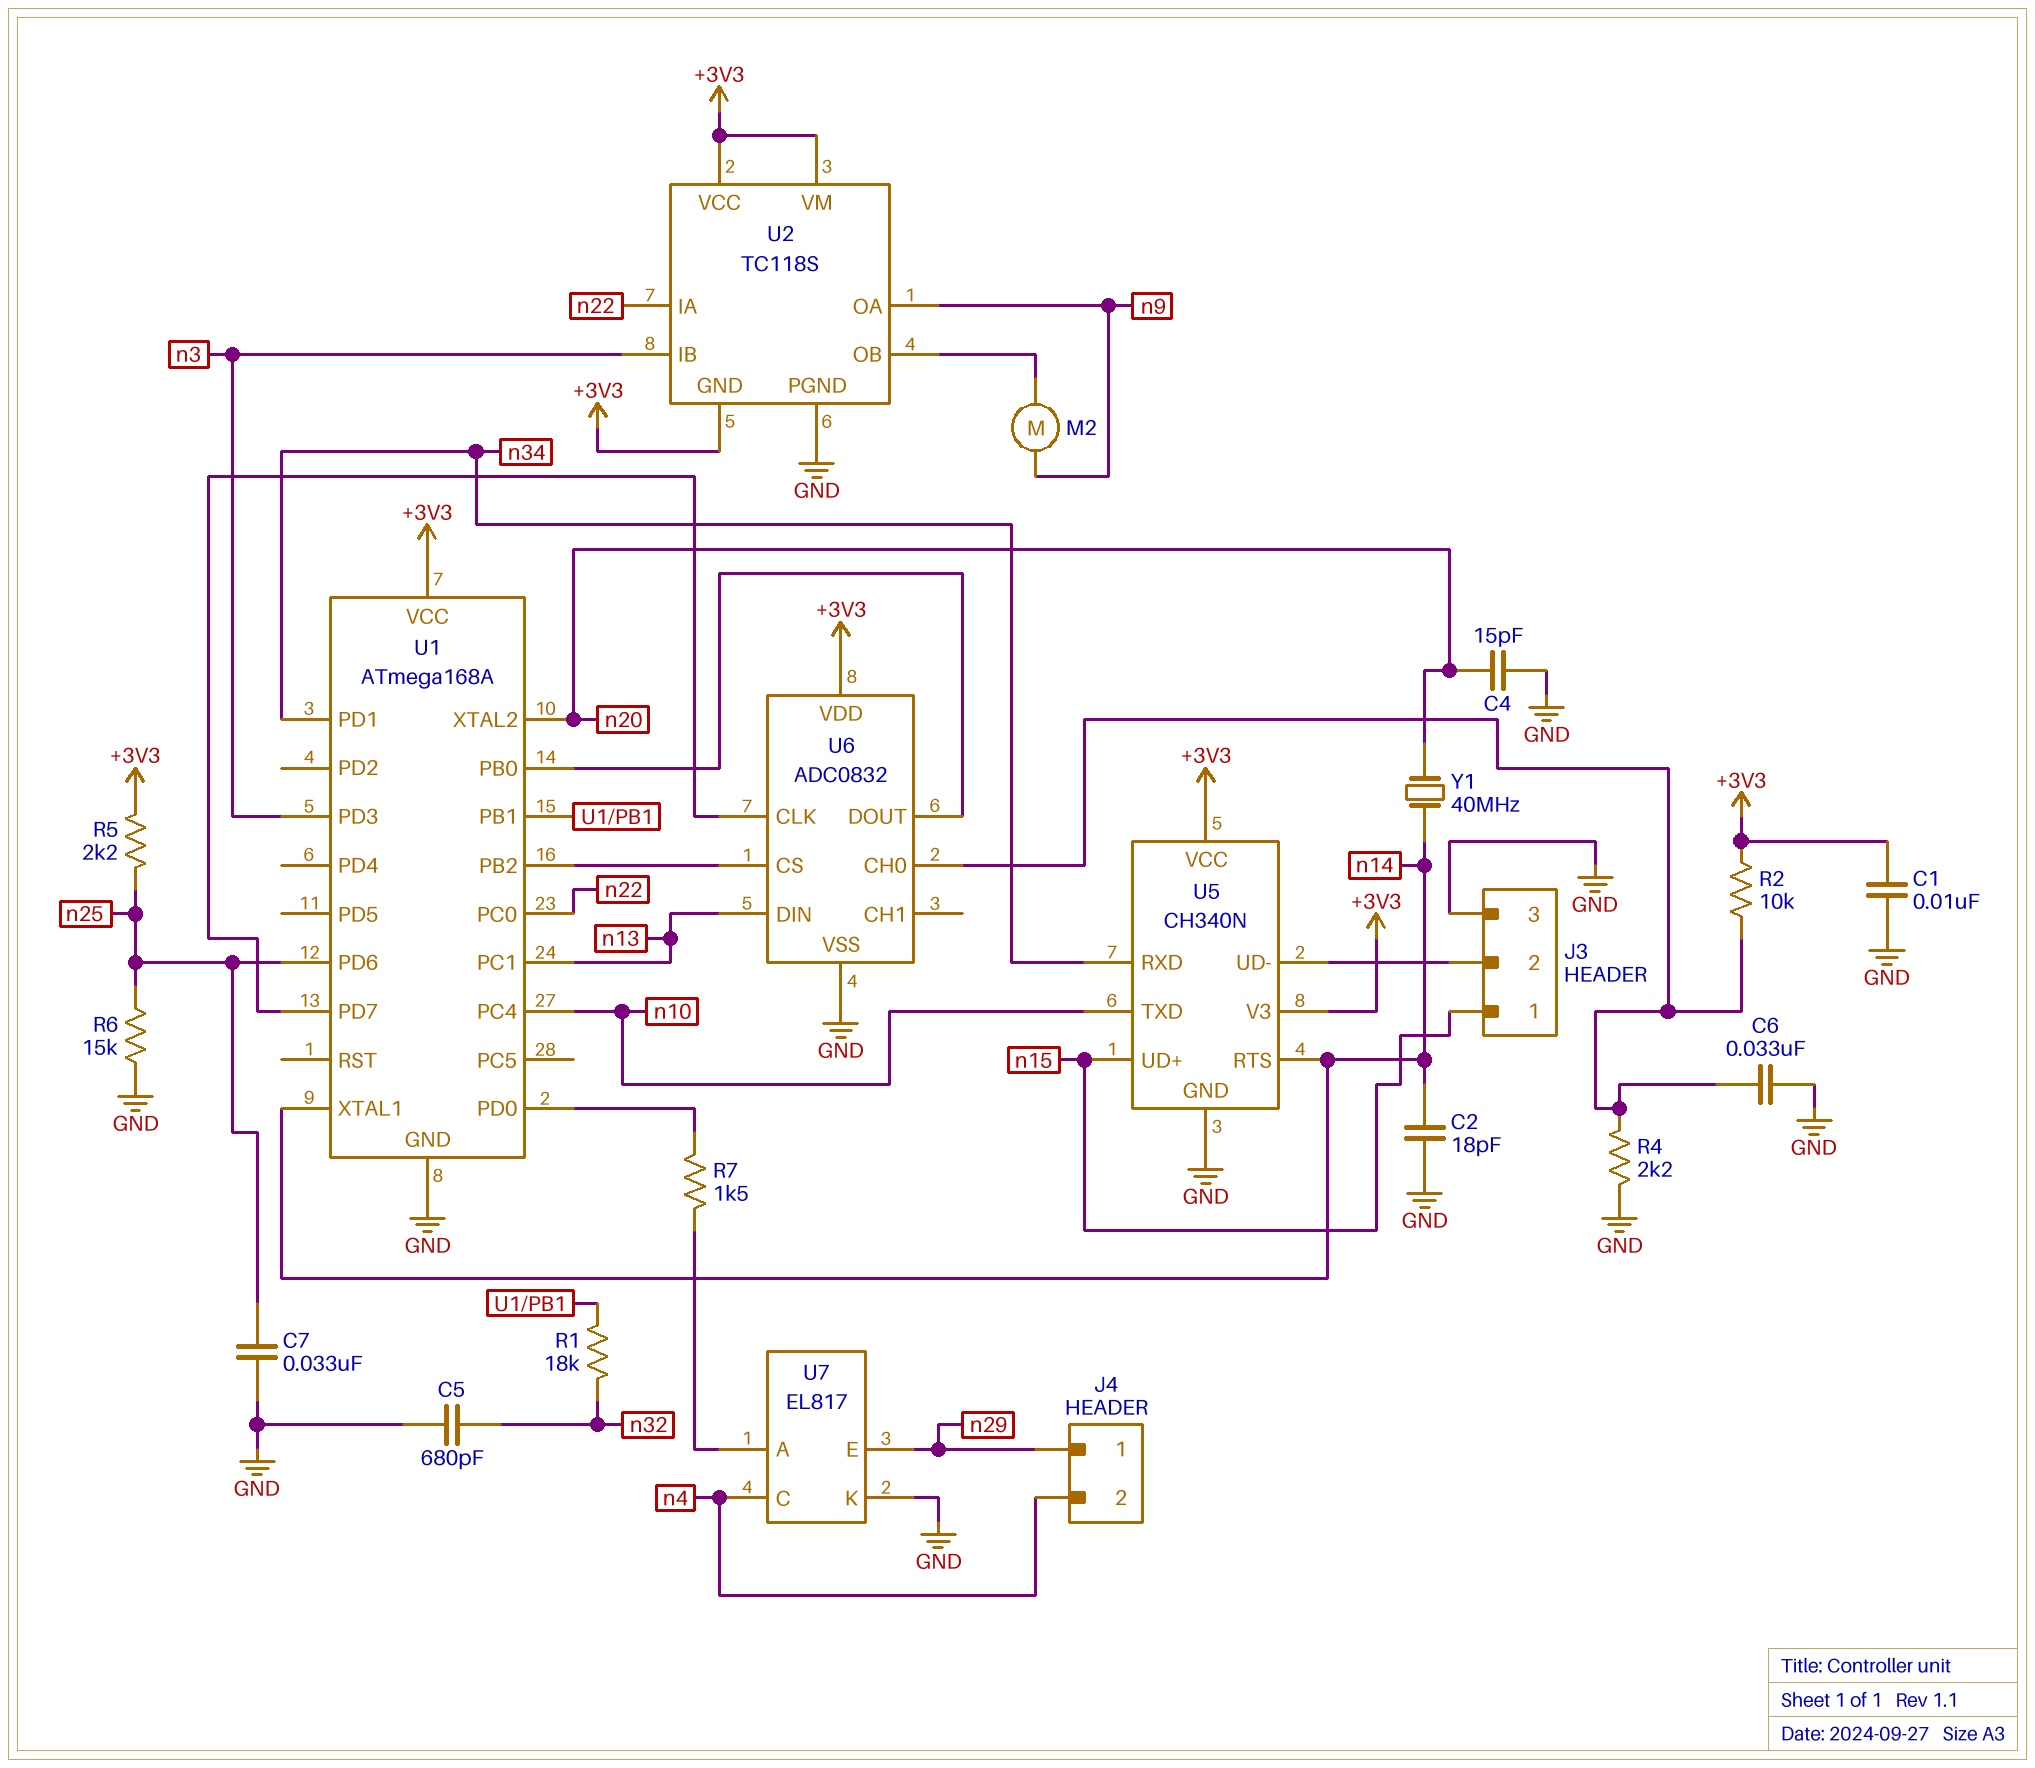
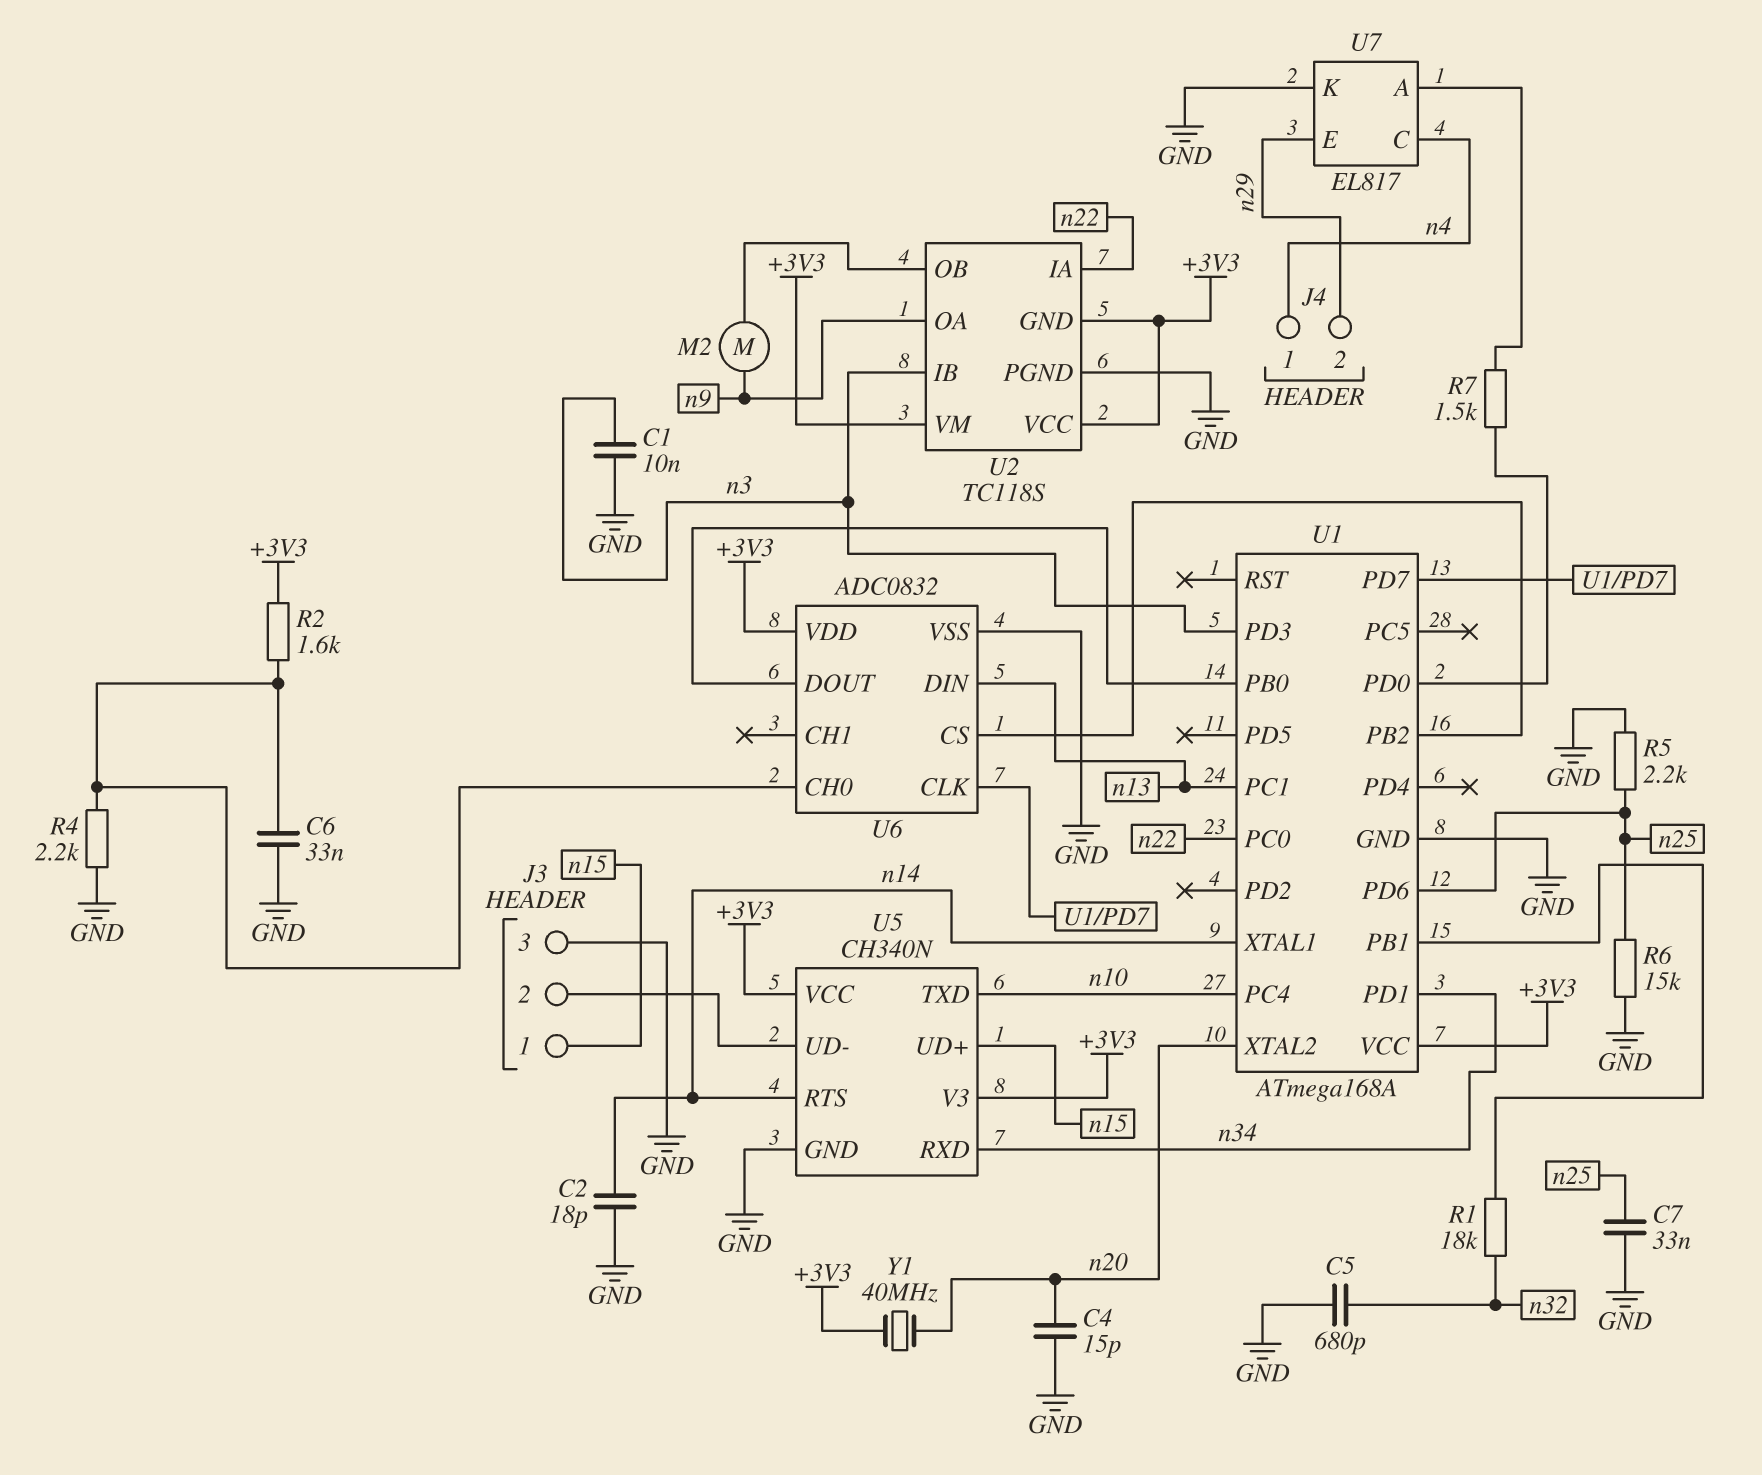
C1: 10nF (+3V3, GND) -> 10nF (GND, n3)
J4 pin 1: n29 -> n4
J4 pin 2: n4 -> n29
R2: 10k (+3V3, U6/CH0) -> 1.6k (+3V3, U6/CH0)
R5: 2.2k (+3V3, n25) -> 2.2k (GND, n25)
Y1: 40MHz (n14, n20) -> 40MHz (+3V3, n20)

